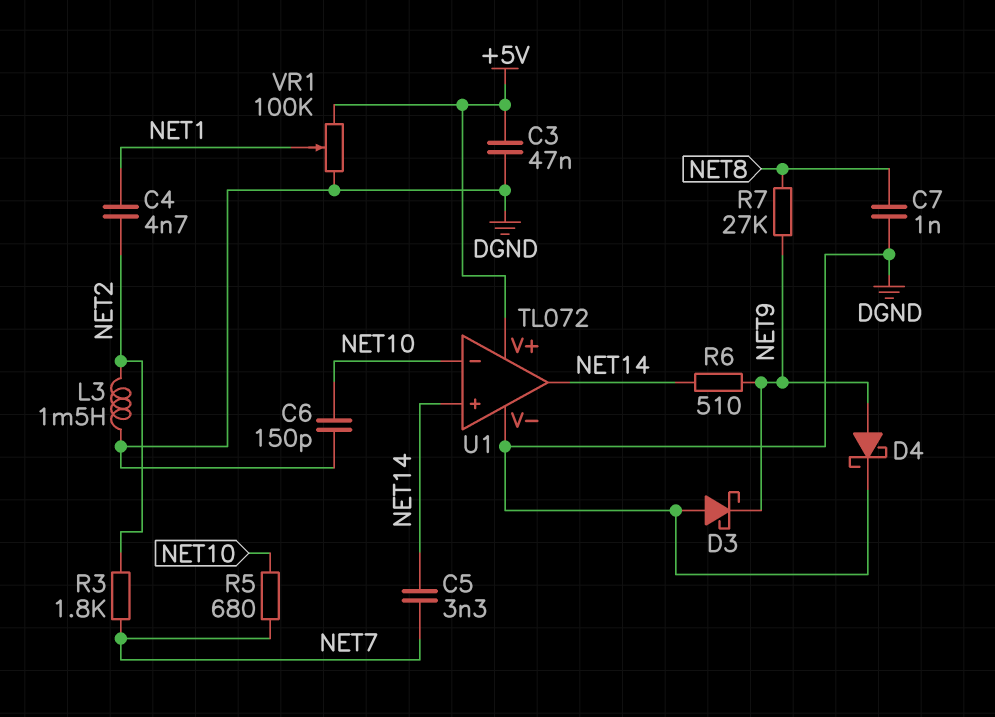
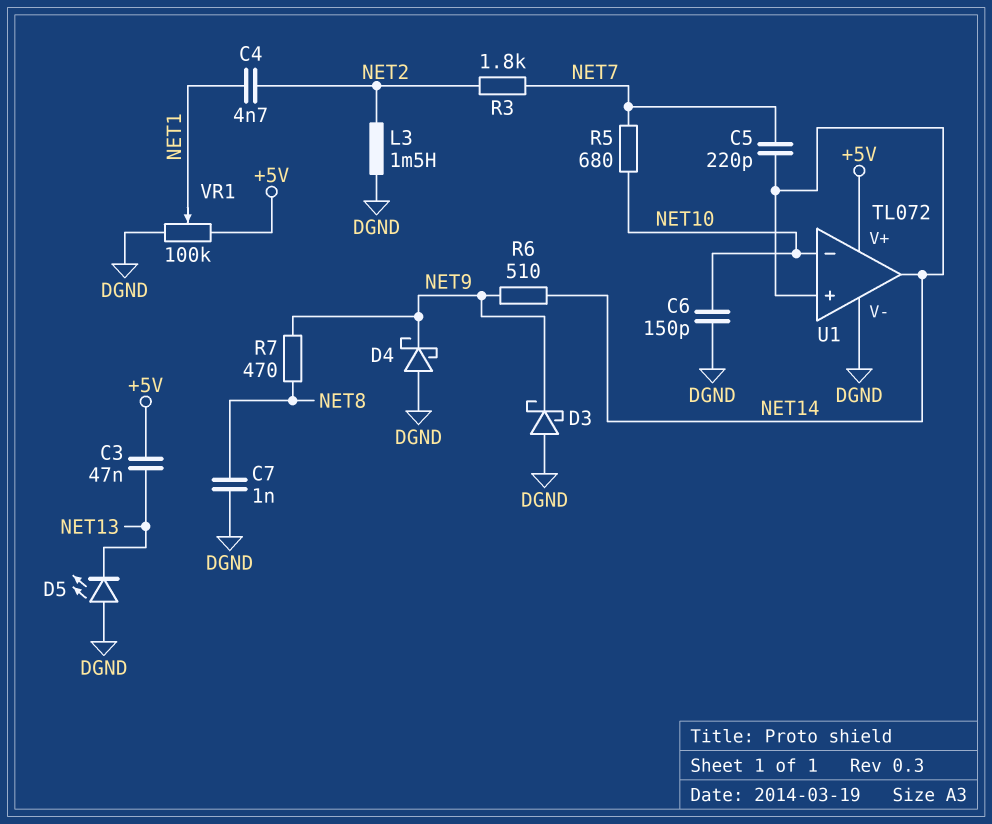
C3: 47nF (+5V, DGND) -> 47nF (+5V, NET13)
C5: 3.3nF (NET7, NET14) -> 220pF (NET7, NET14)
D4: schottky (A NET9, K DGND) -> schottky (A DGND, K NET9)
D5: none -> LED (A DGND, K NET13)
R7: 27k (NET8, NET9) -> 470 (NET8, NET9)

